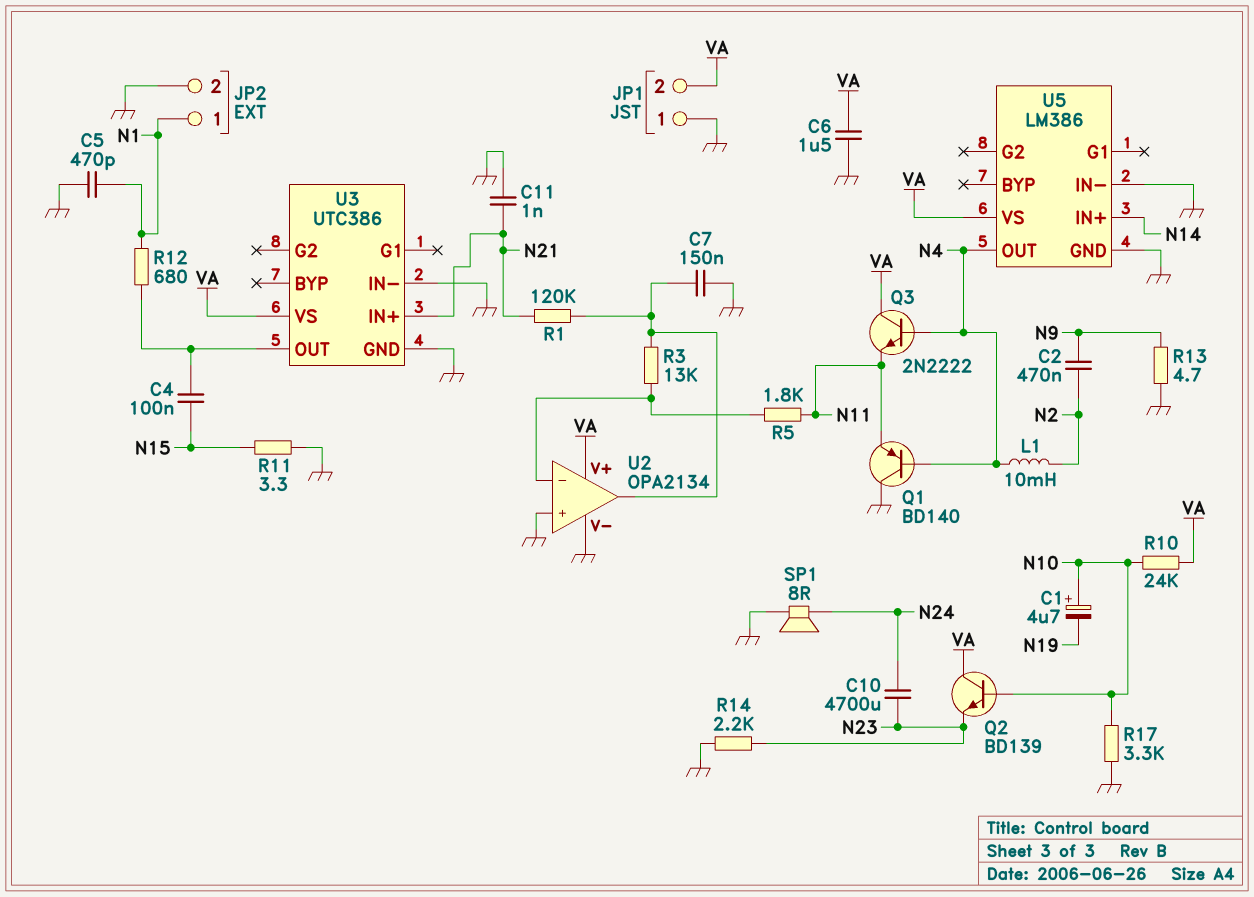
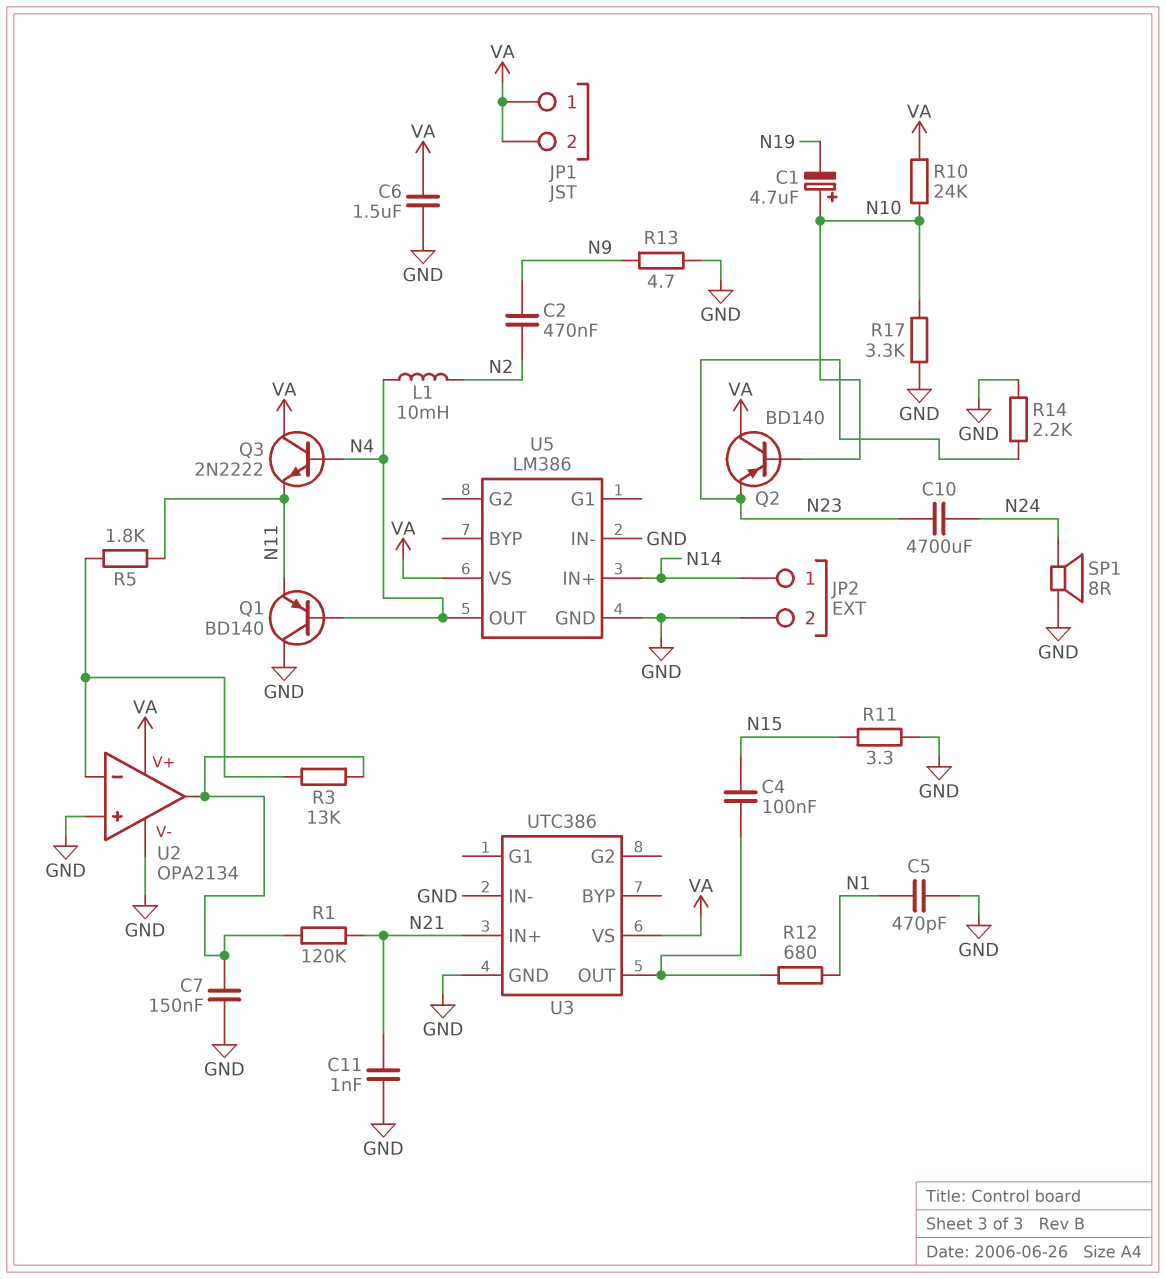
JP1 pin 1: GND -> VA
JP2 pin 1: N1 -> N14
Q2: NPN BD139 (B N10, C VA, E N23) -> PNP BD140 (B N10, C VA, E N23)

